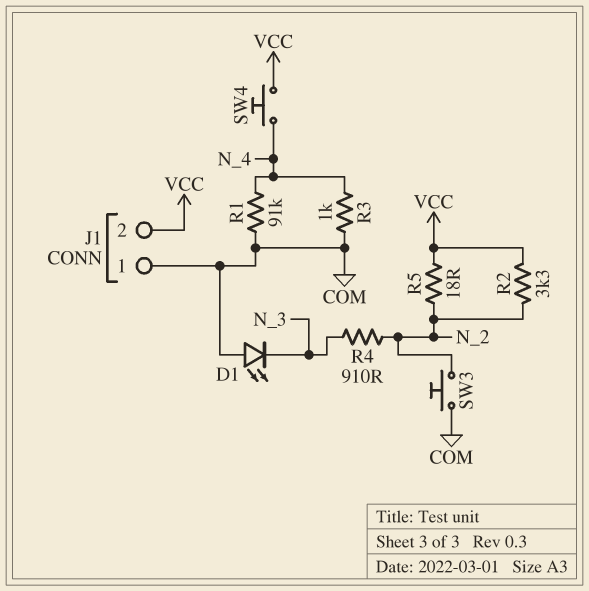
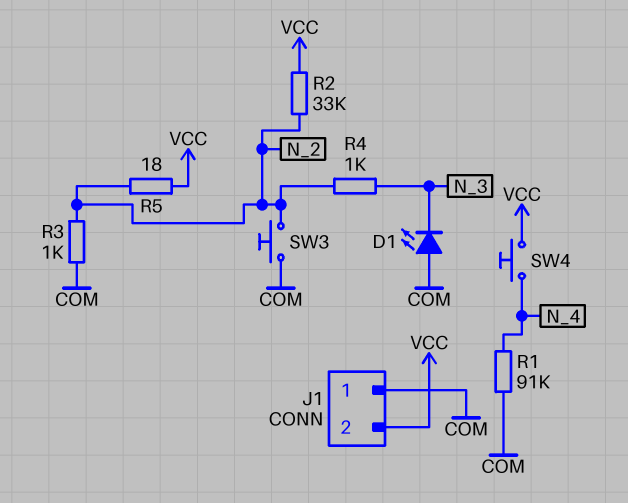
R2: 3.3k (N_2, VCC) -> 33k (N_2, VCC)
R3: 1k (COM, N_4) -> 1k (COM, N_2)
R4: 910 (N_2, N_3) -> 1k (N_2, N_3)

